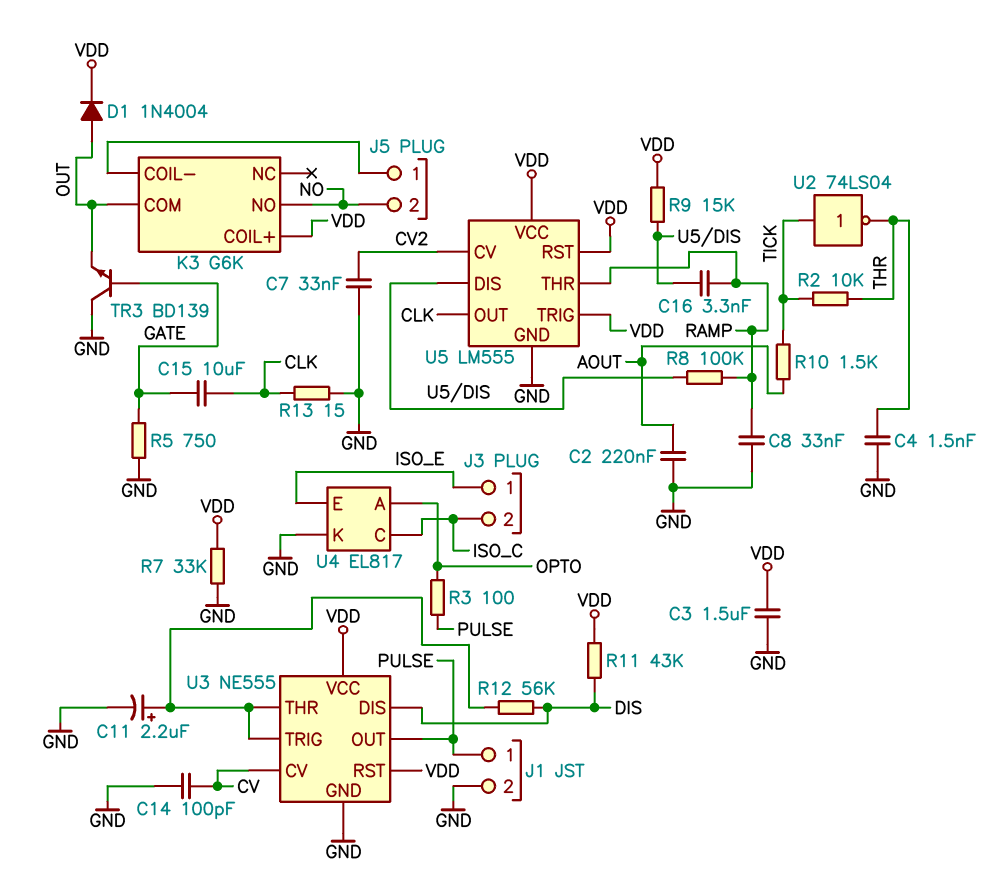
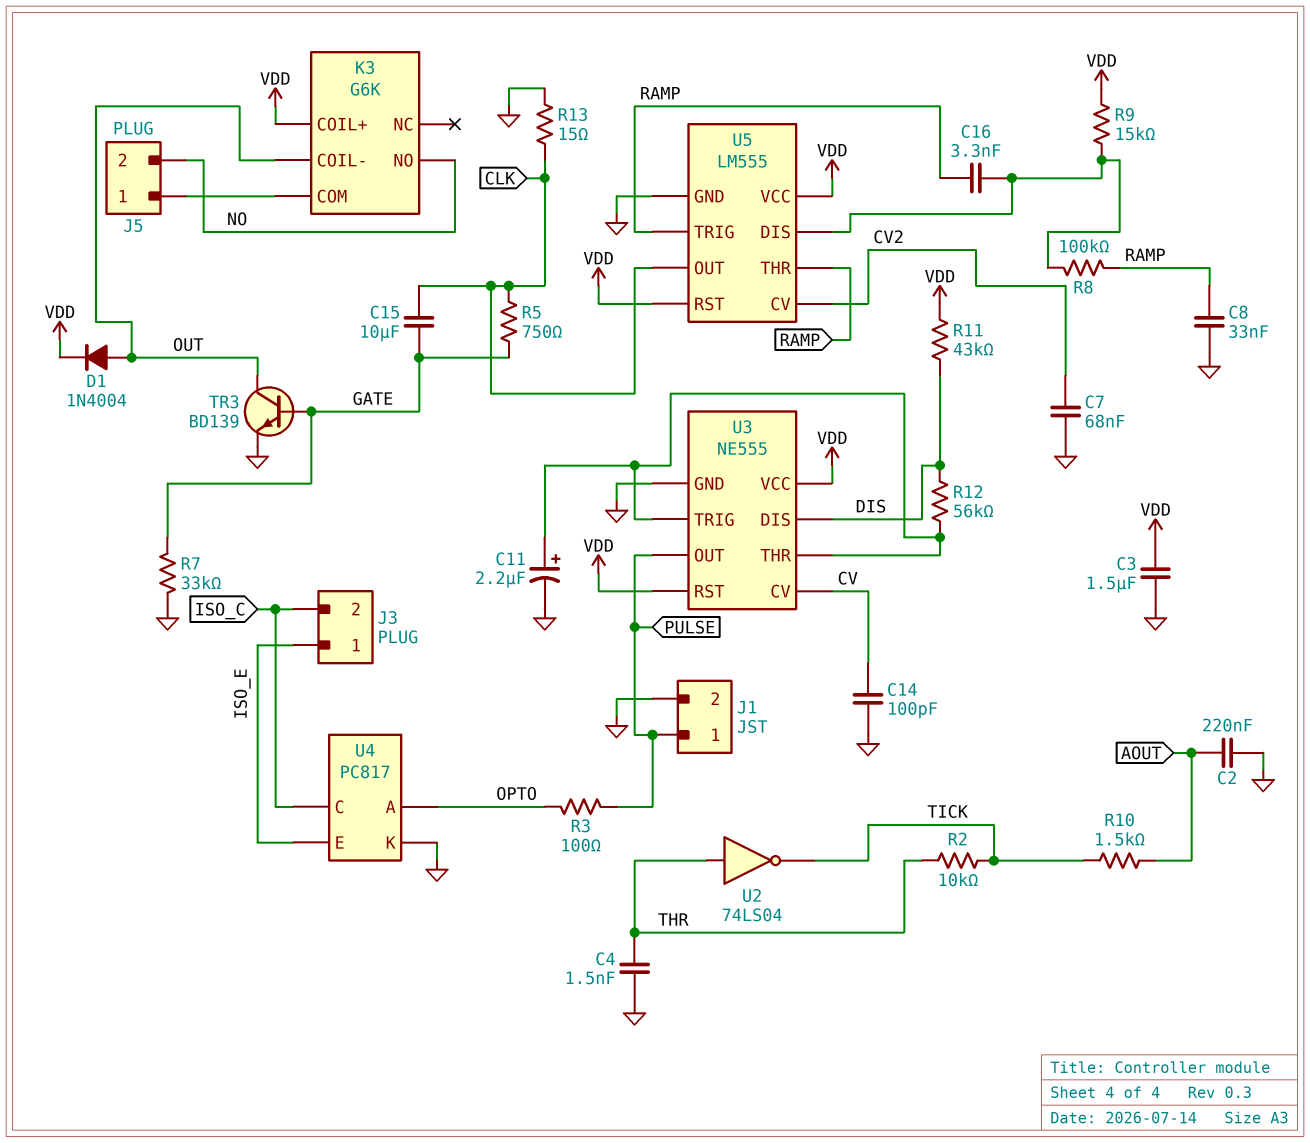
C7: 33nF (CV2, GND) -> 68nF (CV2, GND)
K3 pin COIL-: J5/1 -> OUT
K3 pin COM: OUT -> J5/1
R5: 750 (GATE, GND) -> 750 (CLK, GATE)
R7: 33k (GND, VDD) -> 33k (GATE, GND)
TR3: NPN BD139 (B GATE, C GND, E OUT) -> NPN BD139 (B GATE, C OUT, E GND)
U2: NOT 74LS04 (in TICK, out THR) -> NOT 74LS04 (in THR, out TICK)
U4: EL817 -> PC817
U5 pin TRIG: VDD -> RAMP

